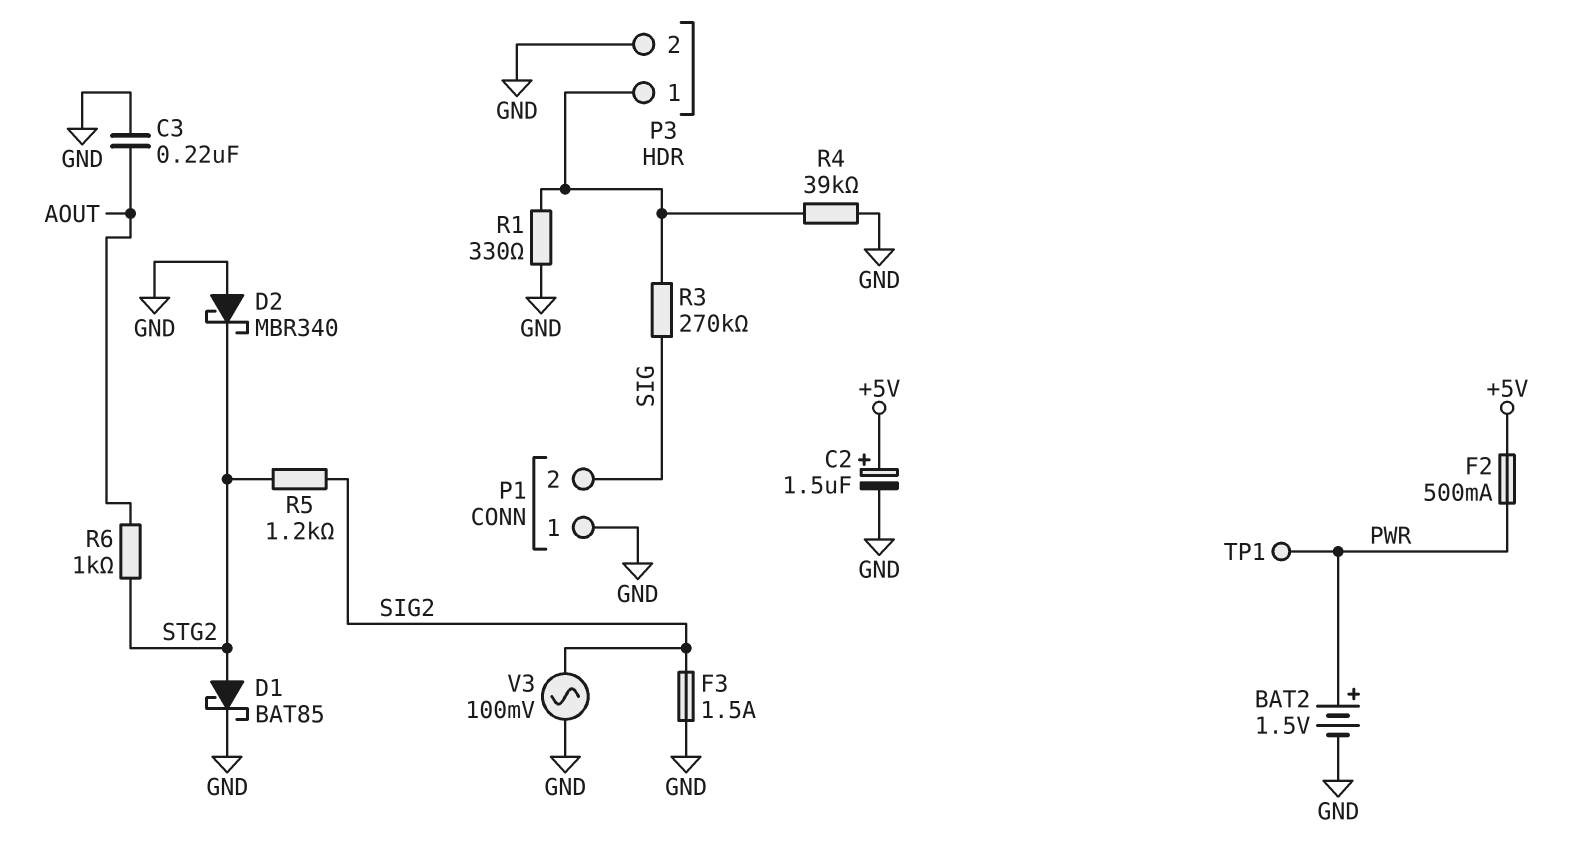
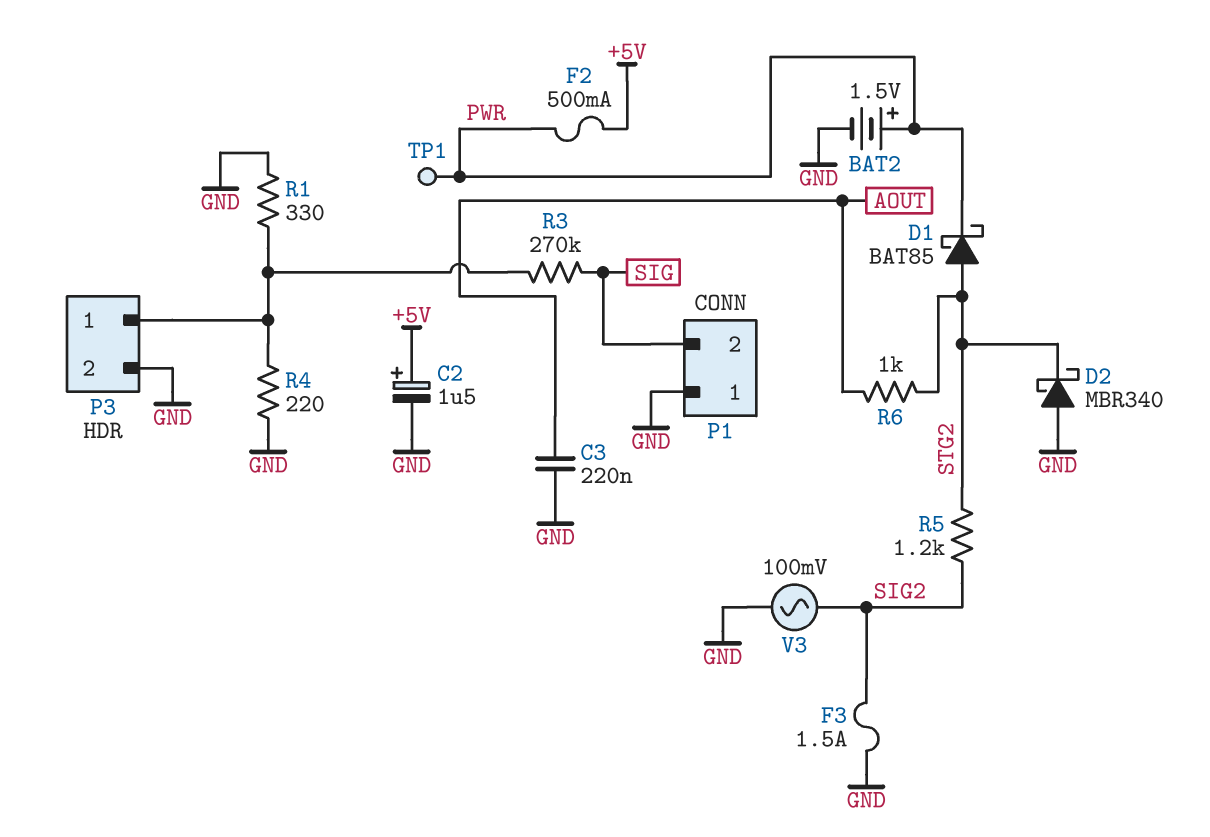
D1: schottky BAT85 (A STG2, K GND) -> schottky BAT85 (A STG2, K PWR)
R4: 39k (GND, P3/1) -> 220 (GND, P3/1)

